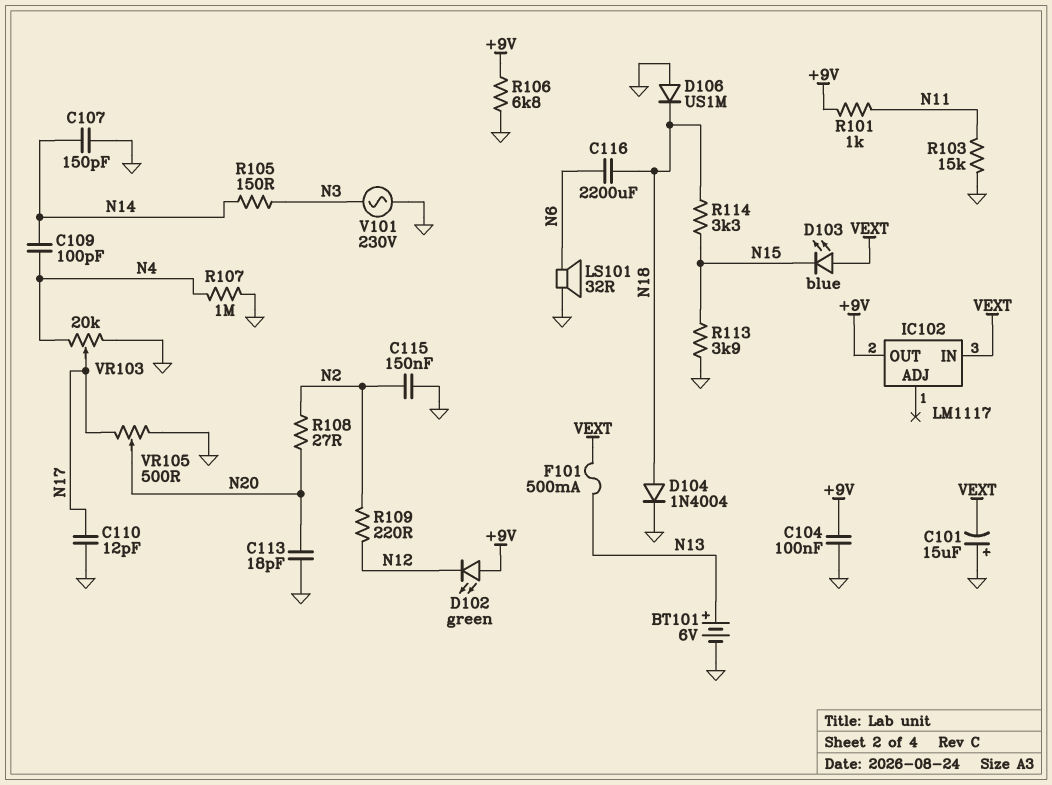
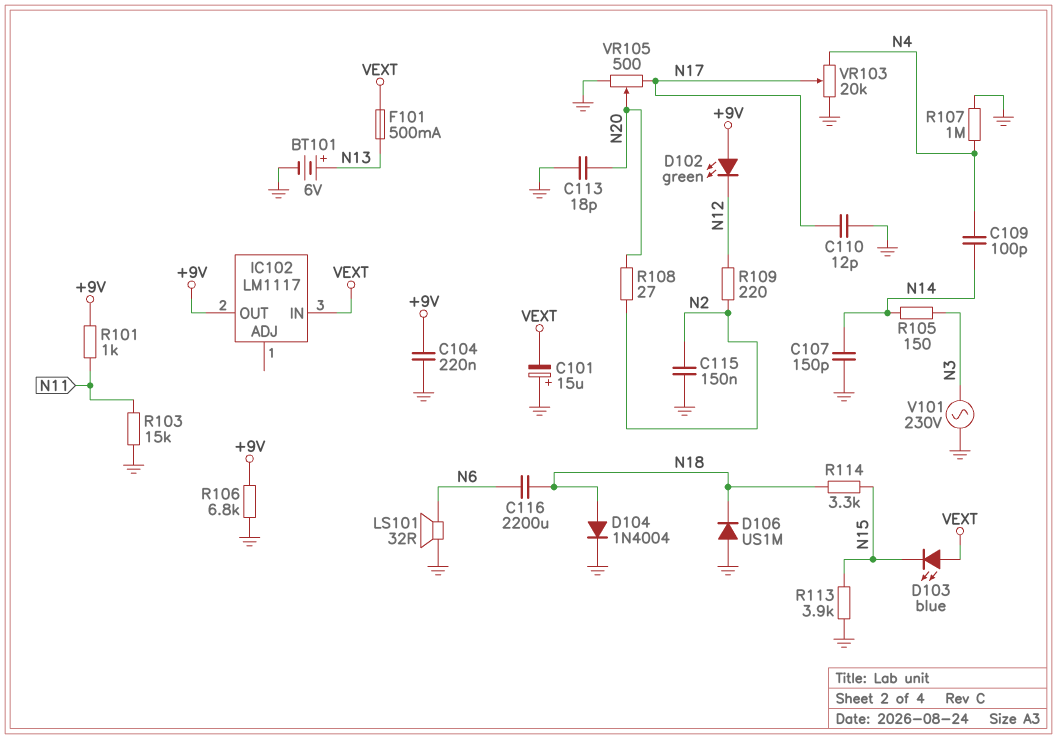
C104: 100nF (+9V, GND) -> 220nF (+9V, GND)

